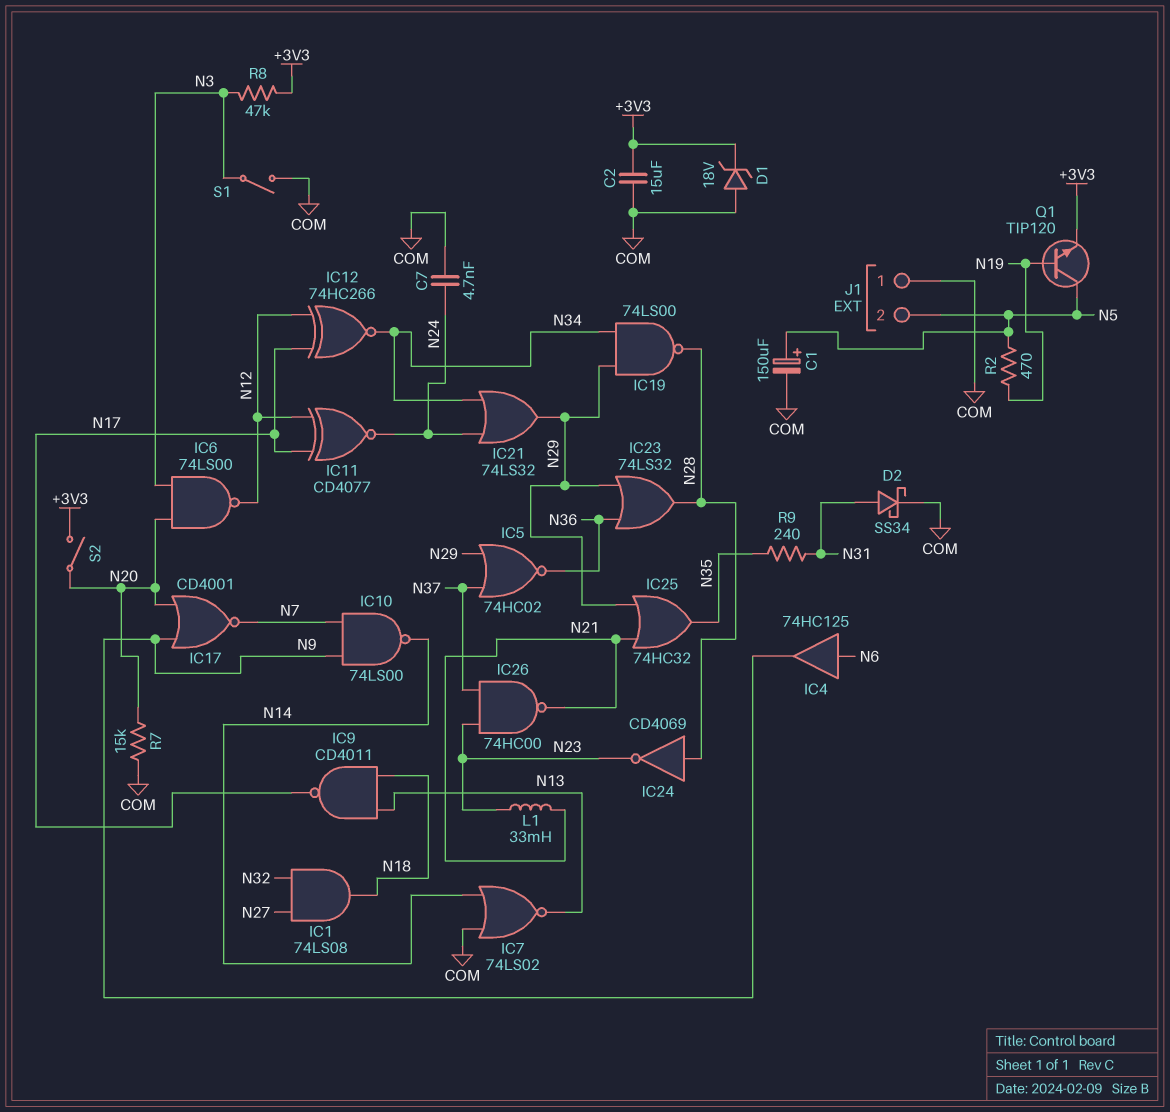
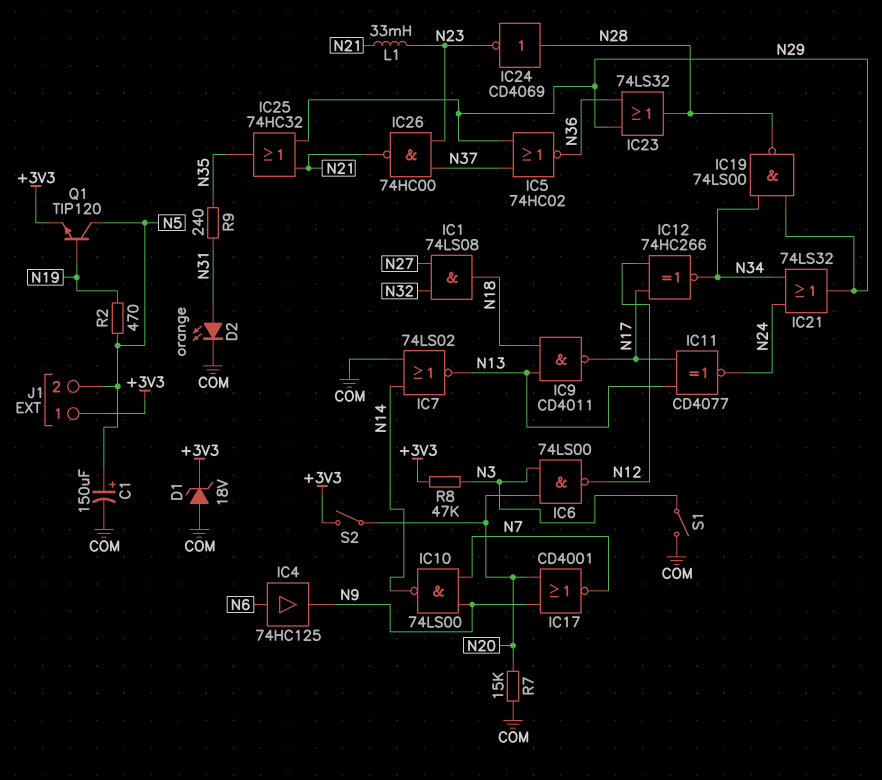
C2: 15uF (+3V3, COM) -> none
C7: 4.7nF (COM, N24) -> none
D2: schottky SS34 (A N31, K COM) -> LED orange (A N31, K COM)
IC11: XNOR CD4077 (in N12, in N17, out N24) -> XNOR CD4077 (in N13, in N17, out N24)
J1 pin 1: COM -> +3V3

